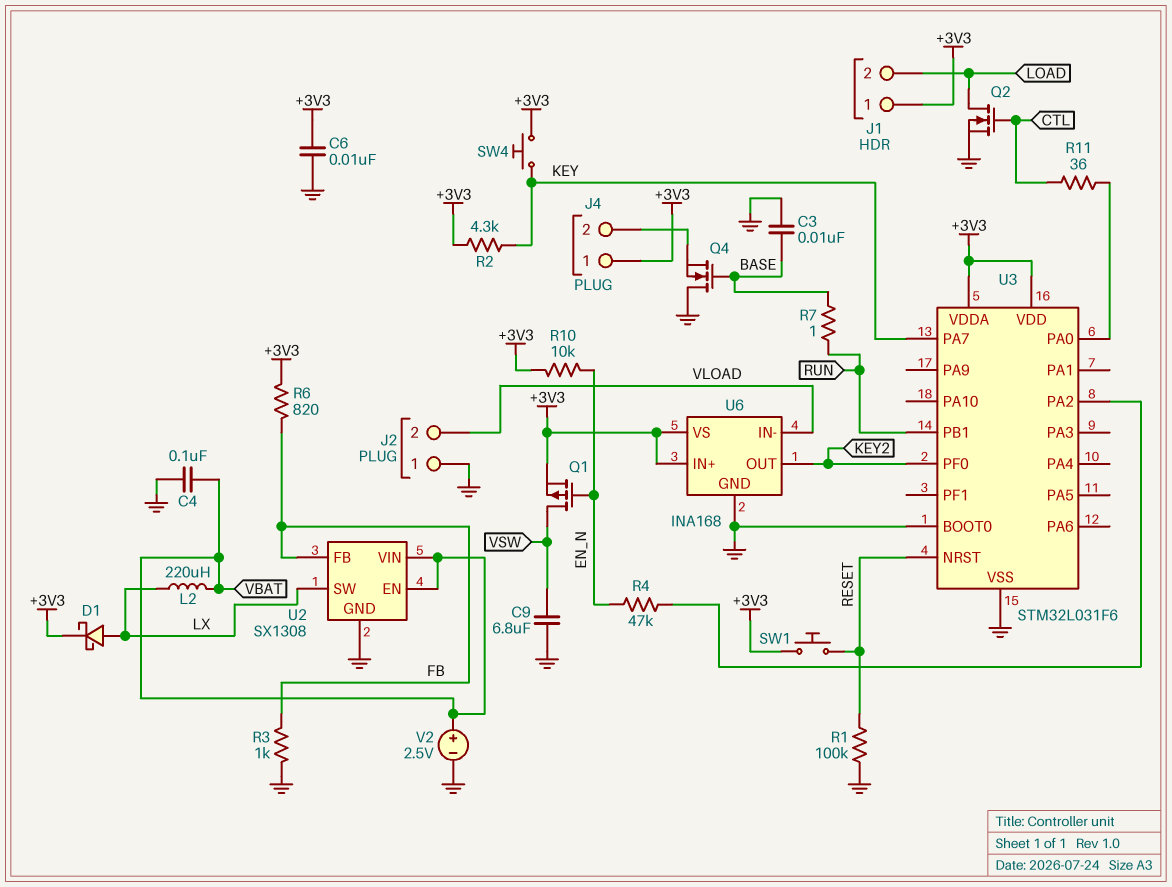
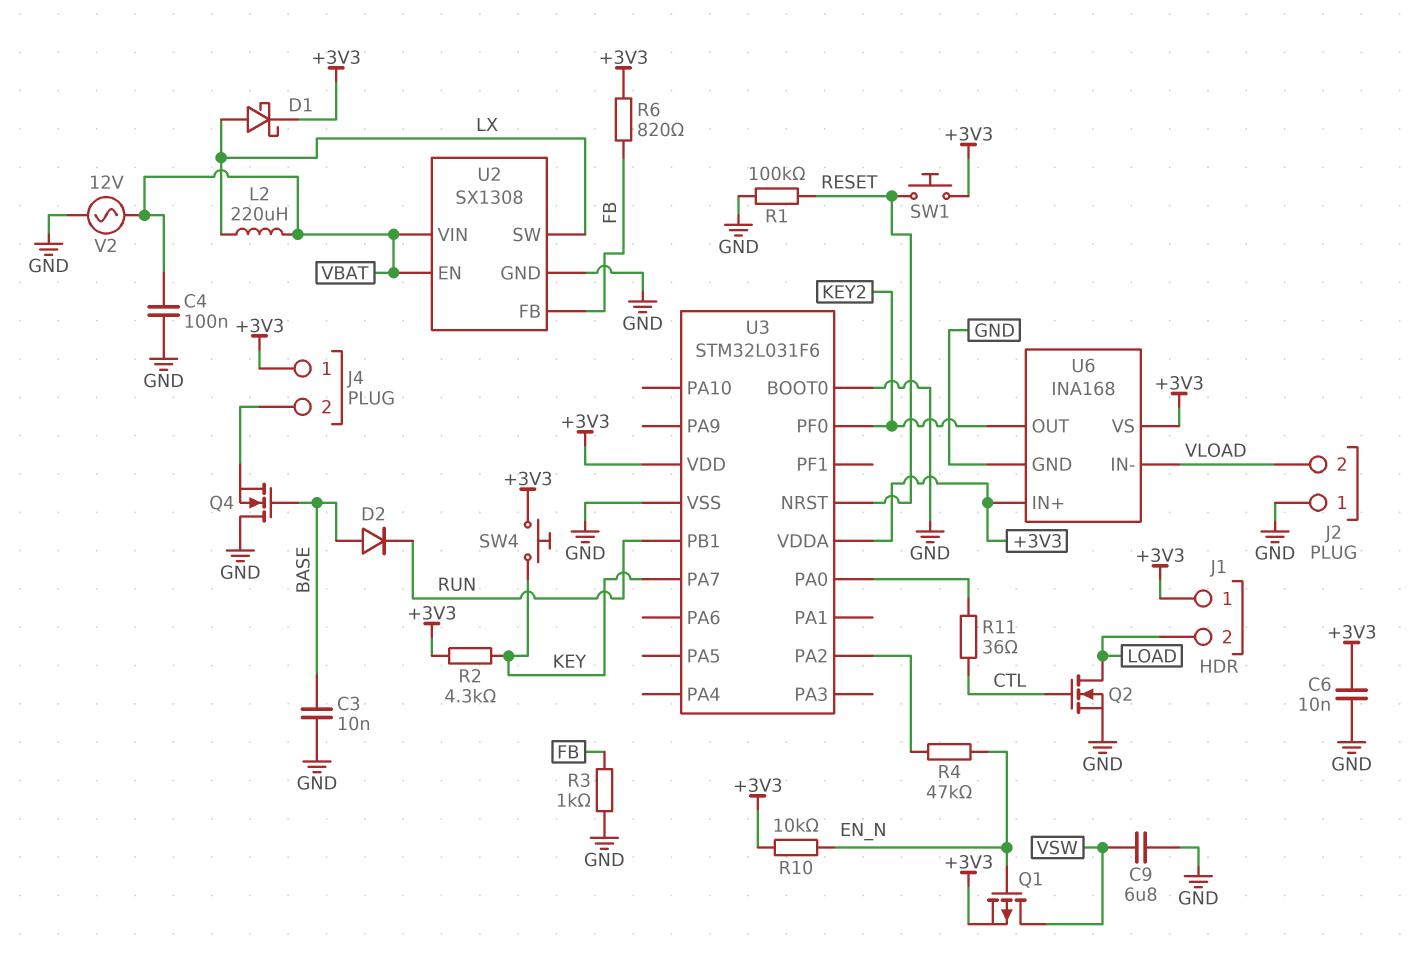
D2: none -> diode (A BASE, K RUN)
R7: 1 (BASE, RUN) -> none
V2: 2.5V (plus VBAT, minus GND) -> AC 12V (GND, VBAT)

